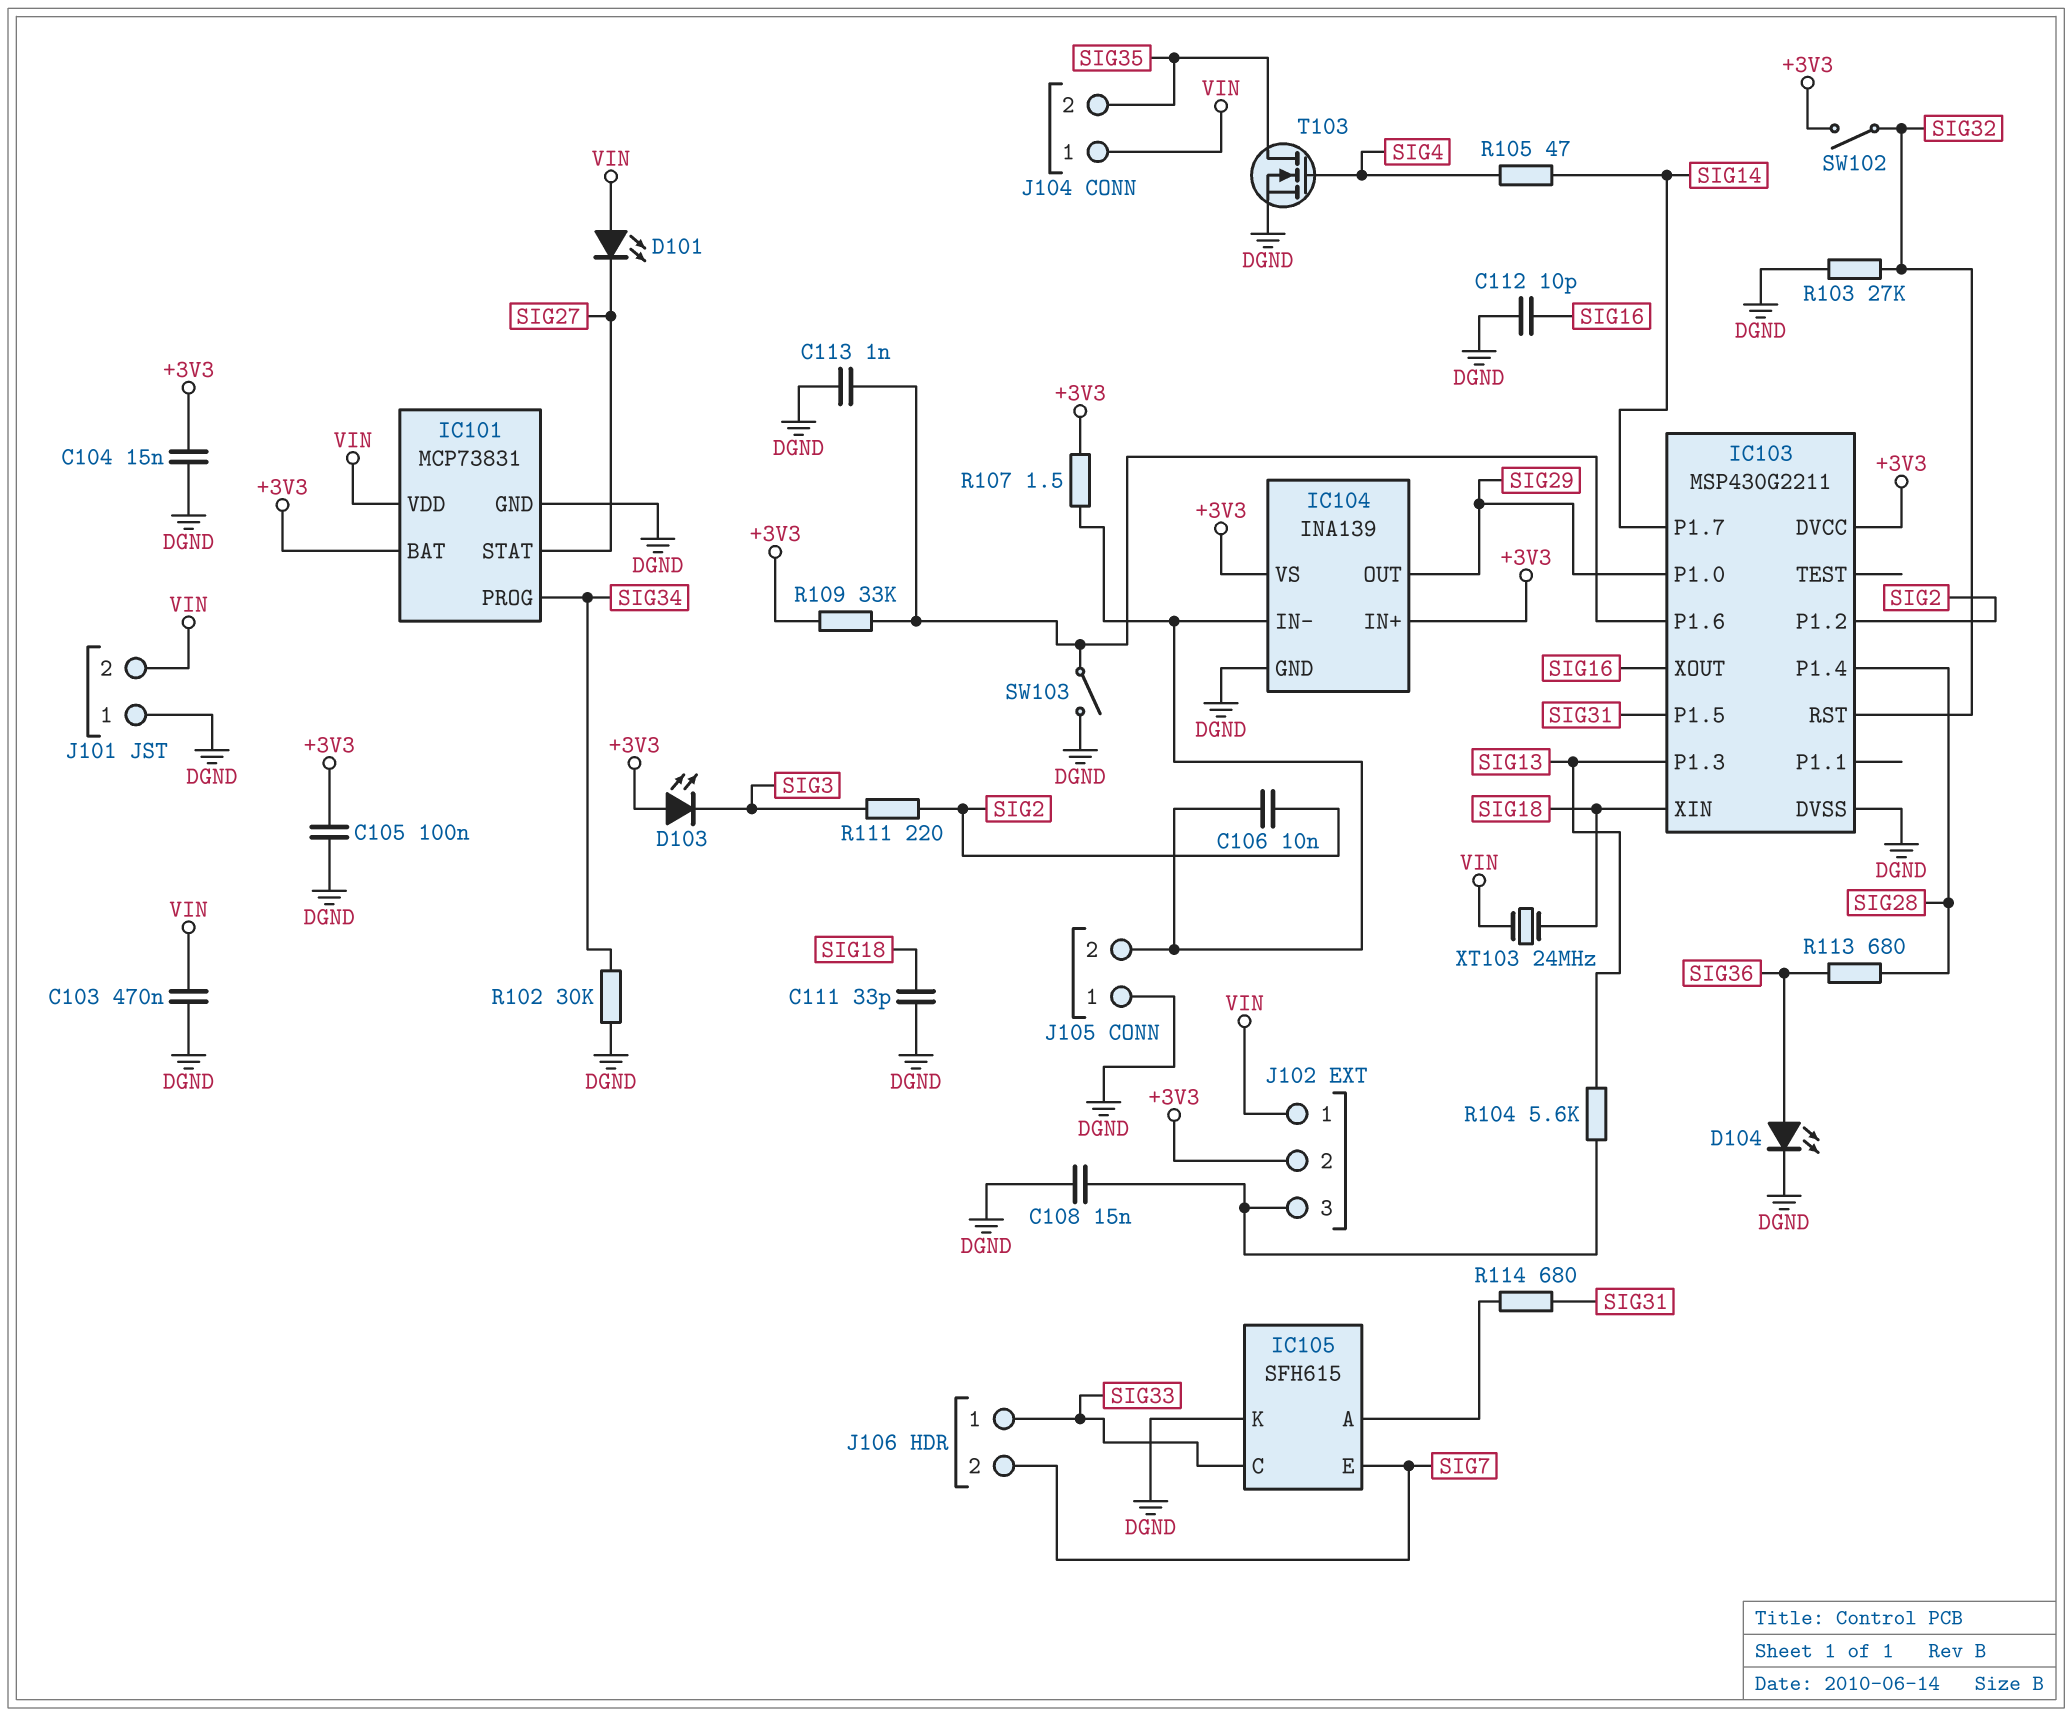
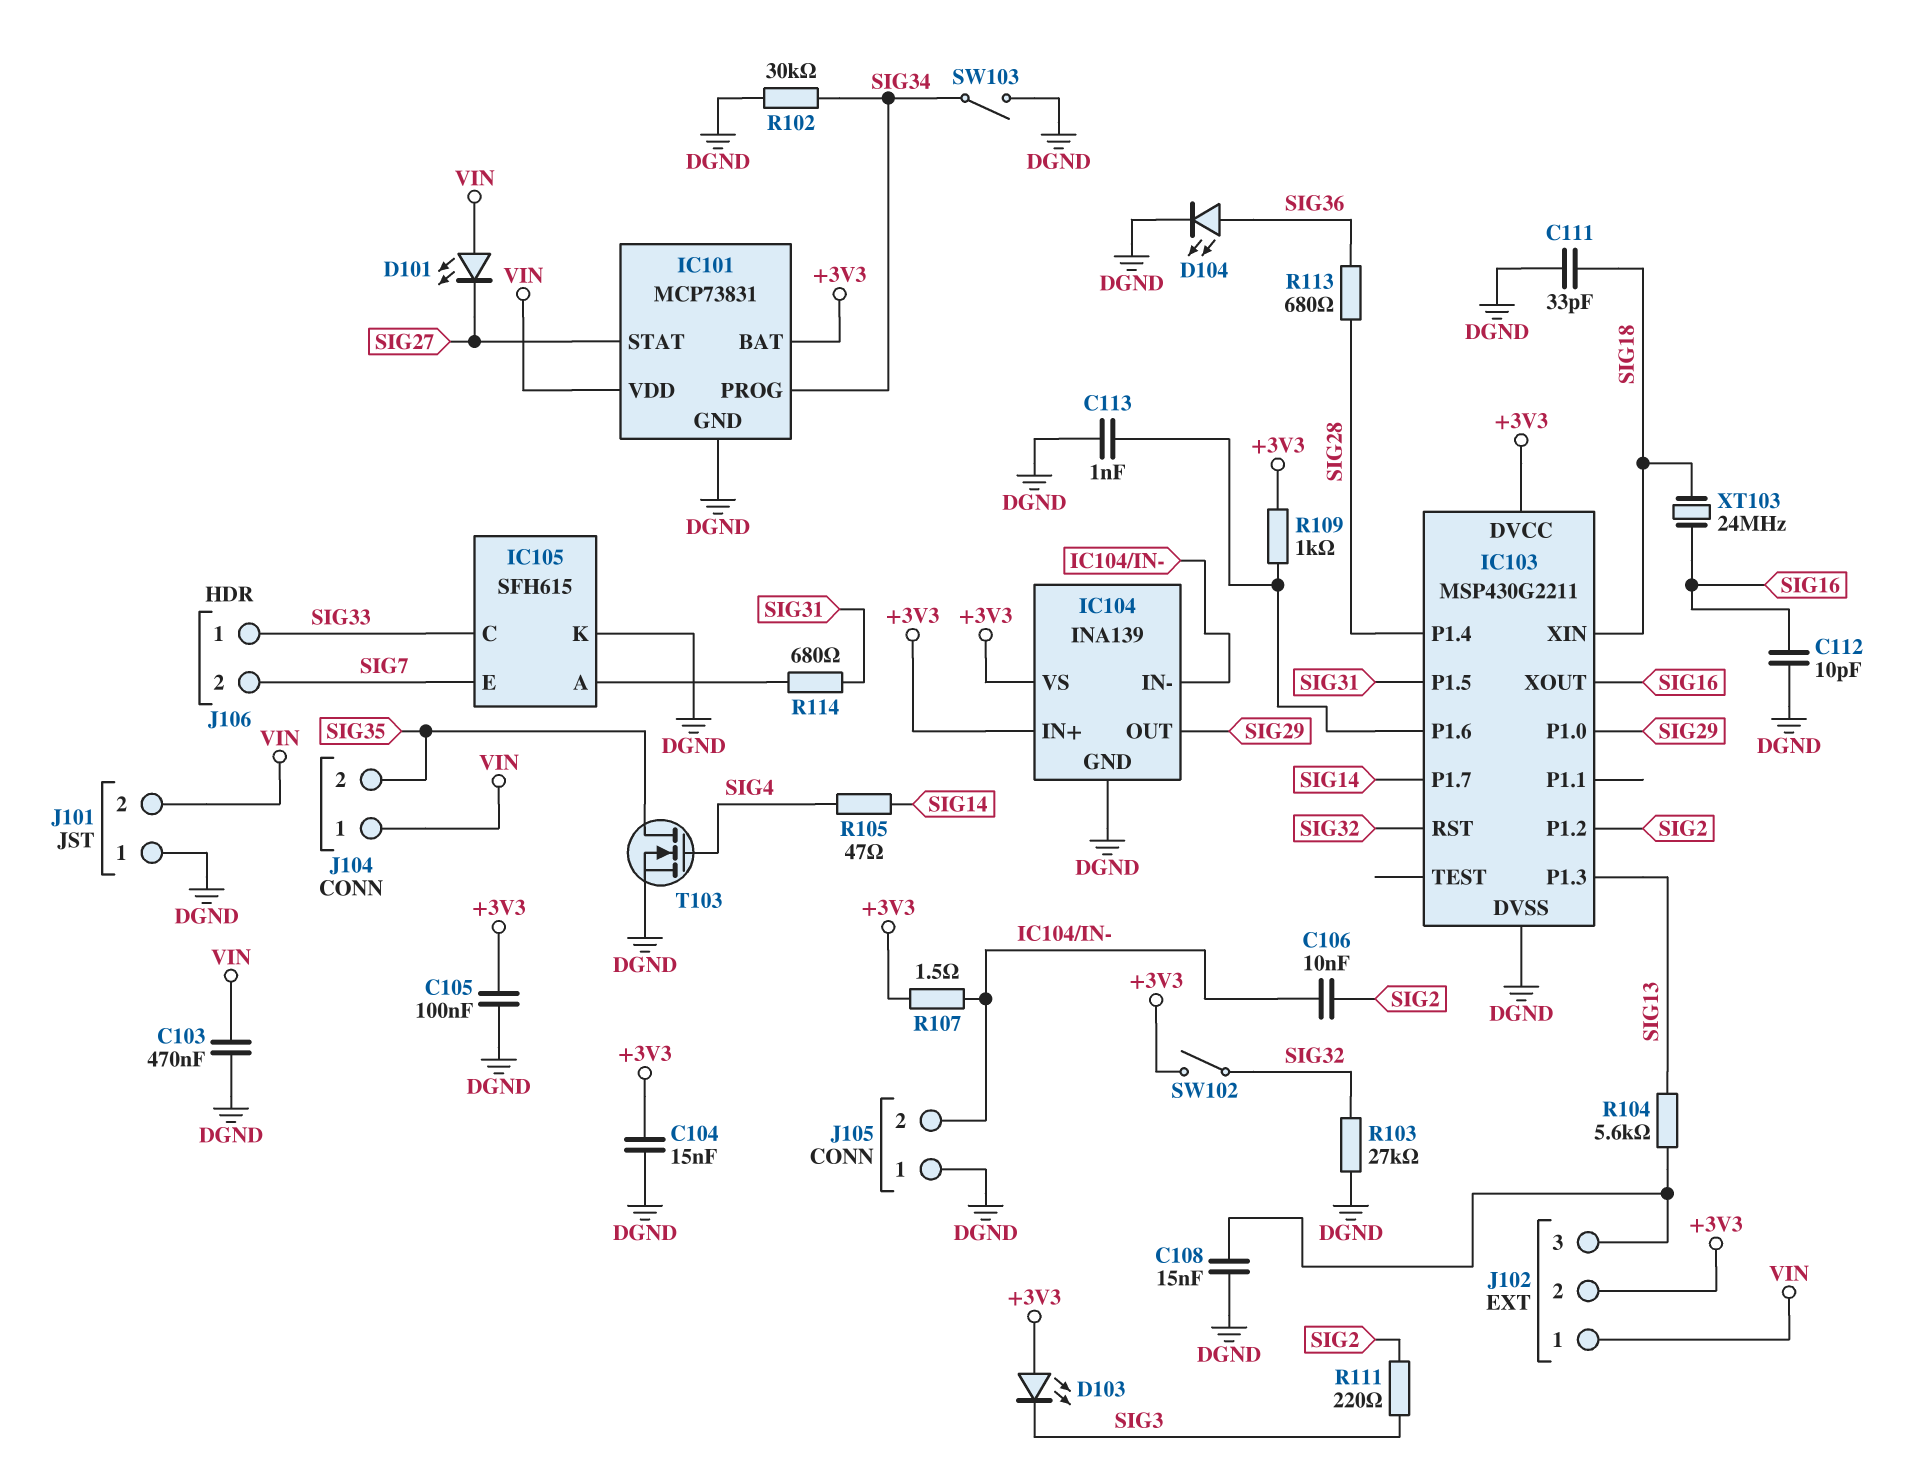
R109: 33k (+3V3, IC103/P1.6) -> 1k (+3V3, IC103/P1.6)
SW103: switch (DGND, IC103/P1.6) -> switch (DGND, SIG34)
XT103: 24MHz (SIG18, VIN) -> 24MHz (SIG16, SIG18)

